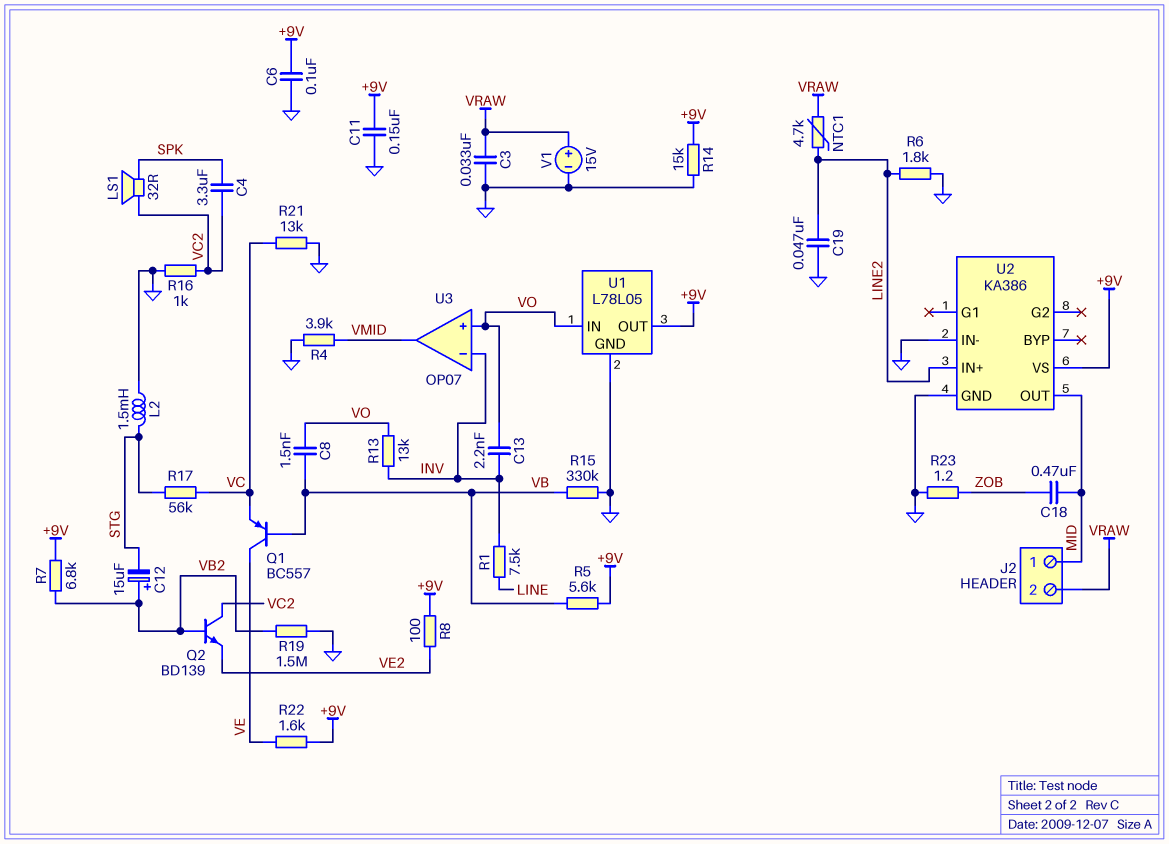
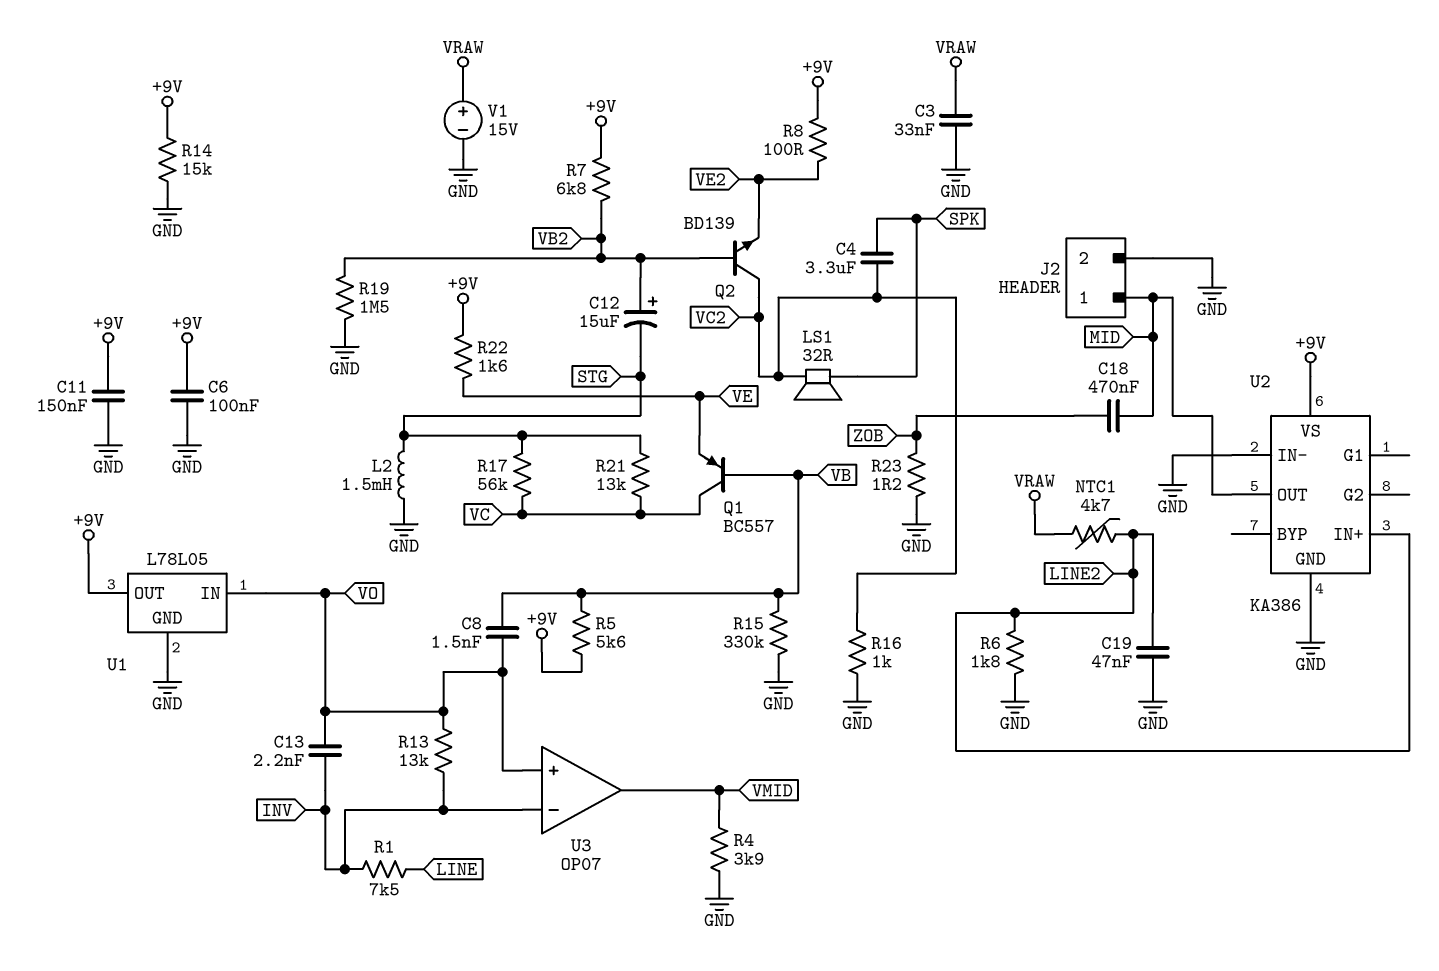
J2 pin 2: VRAW -> GND
Q1: PNP BC557 (B VB, C VE, E VC) -> PNP BC557 (B VB, C VC, E VE)
R21: 13k (GND, VC) -> 13k (STG, VC)

